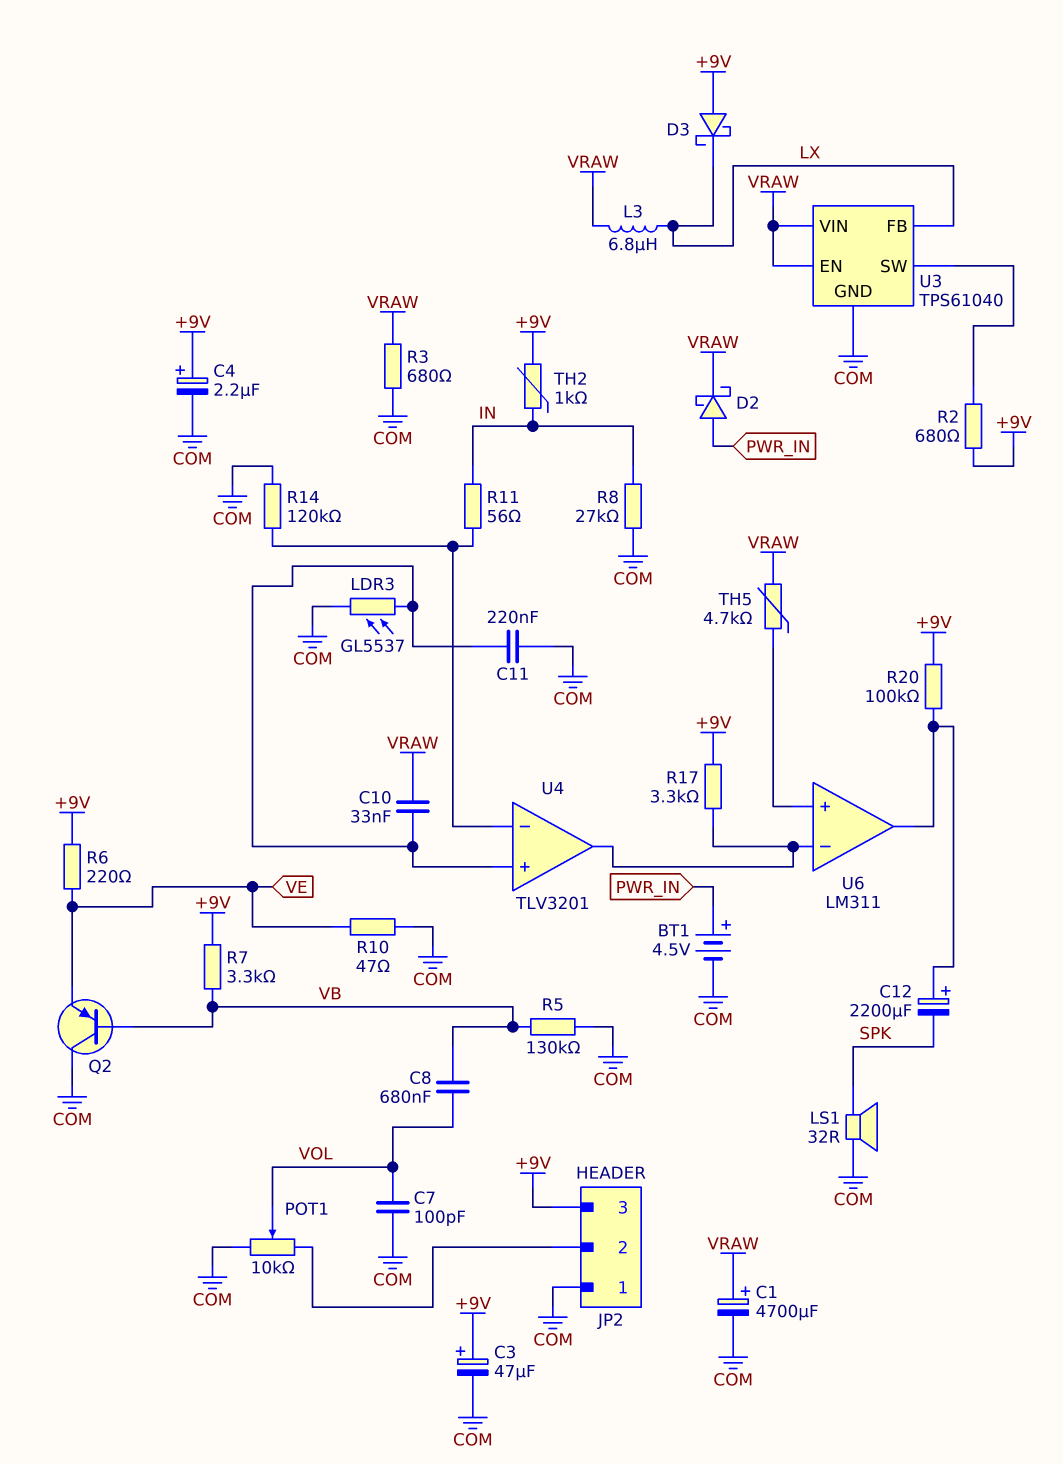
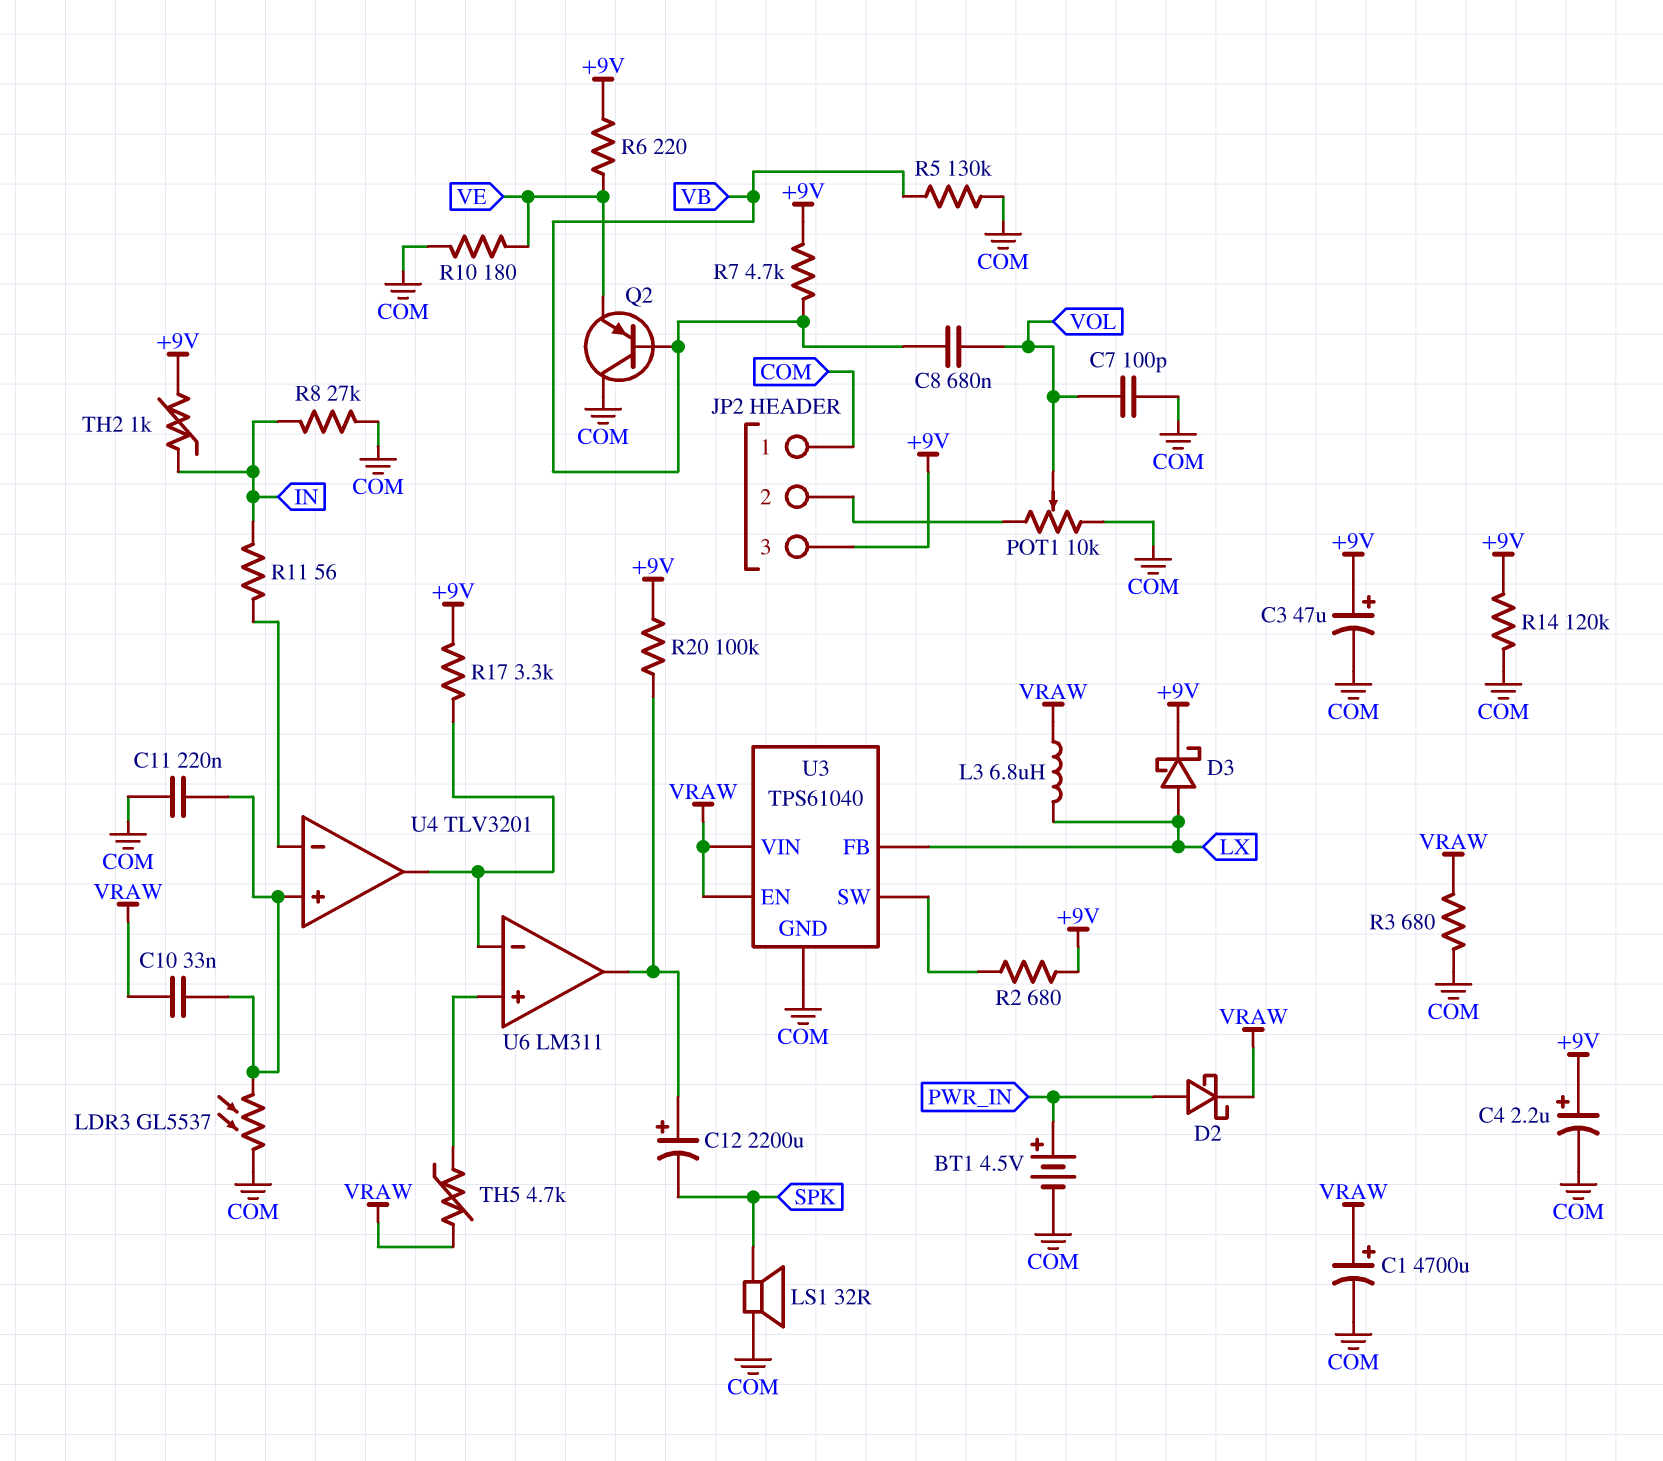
D3: schottky (A +9V, K LX) -> schottky (A LX, K +9V)
R7: 3.3k (+9V, VB) -> 4.7k (+9V, VB)
R10: 47 (COM, VE) -> 180 (COM, VE)
R14: 120k (COM, U4/in-) -> 120k (+9V, COM)

